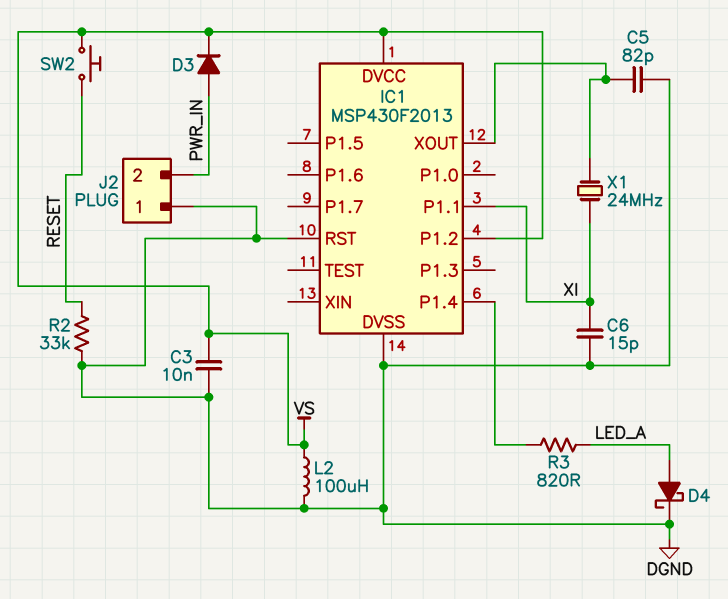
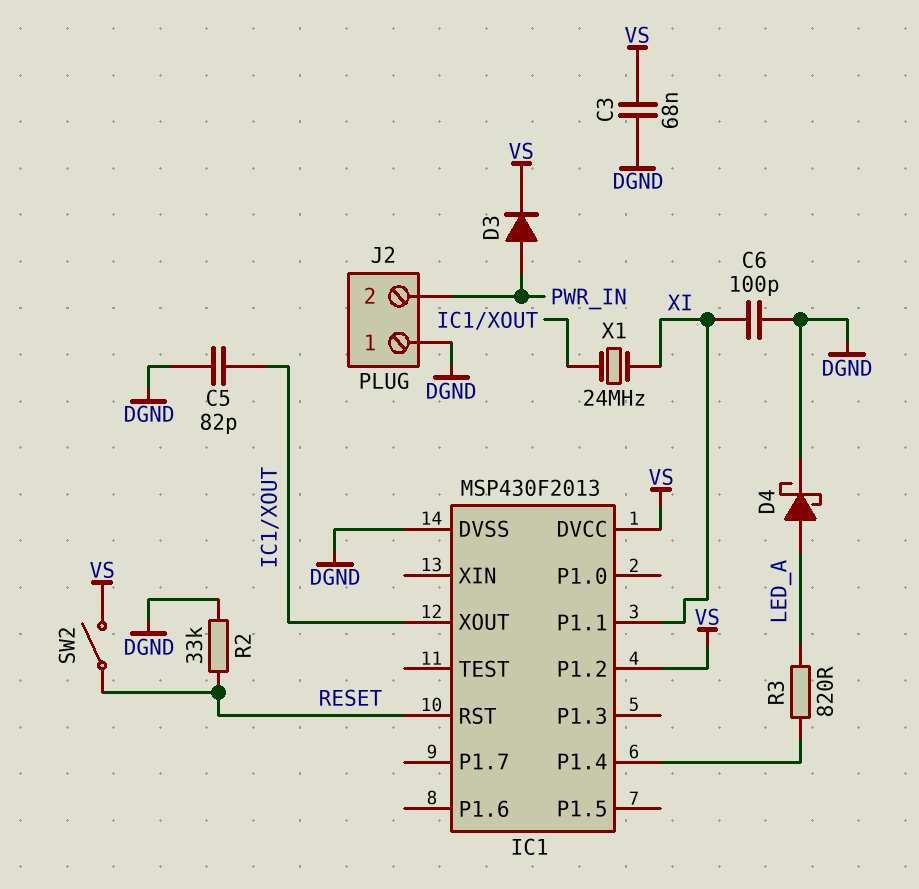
C3: 10nF (DGND, VS) -> 68nF (DGND, VS)
C6: 15pF (DGND, XI) -> 100pF (DGND, XI)
IC1 pin RST: DGND -> RESET
L2: 100uH (DGND, VS) -> none
SW2: button (RESET, VS) -> switch (RESET, VS)

